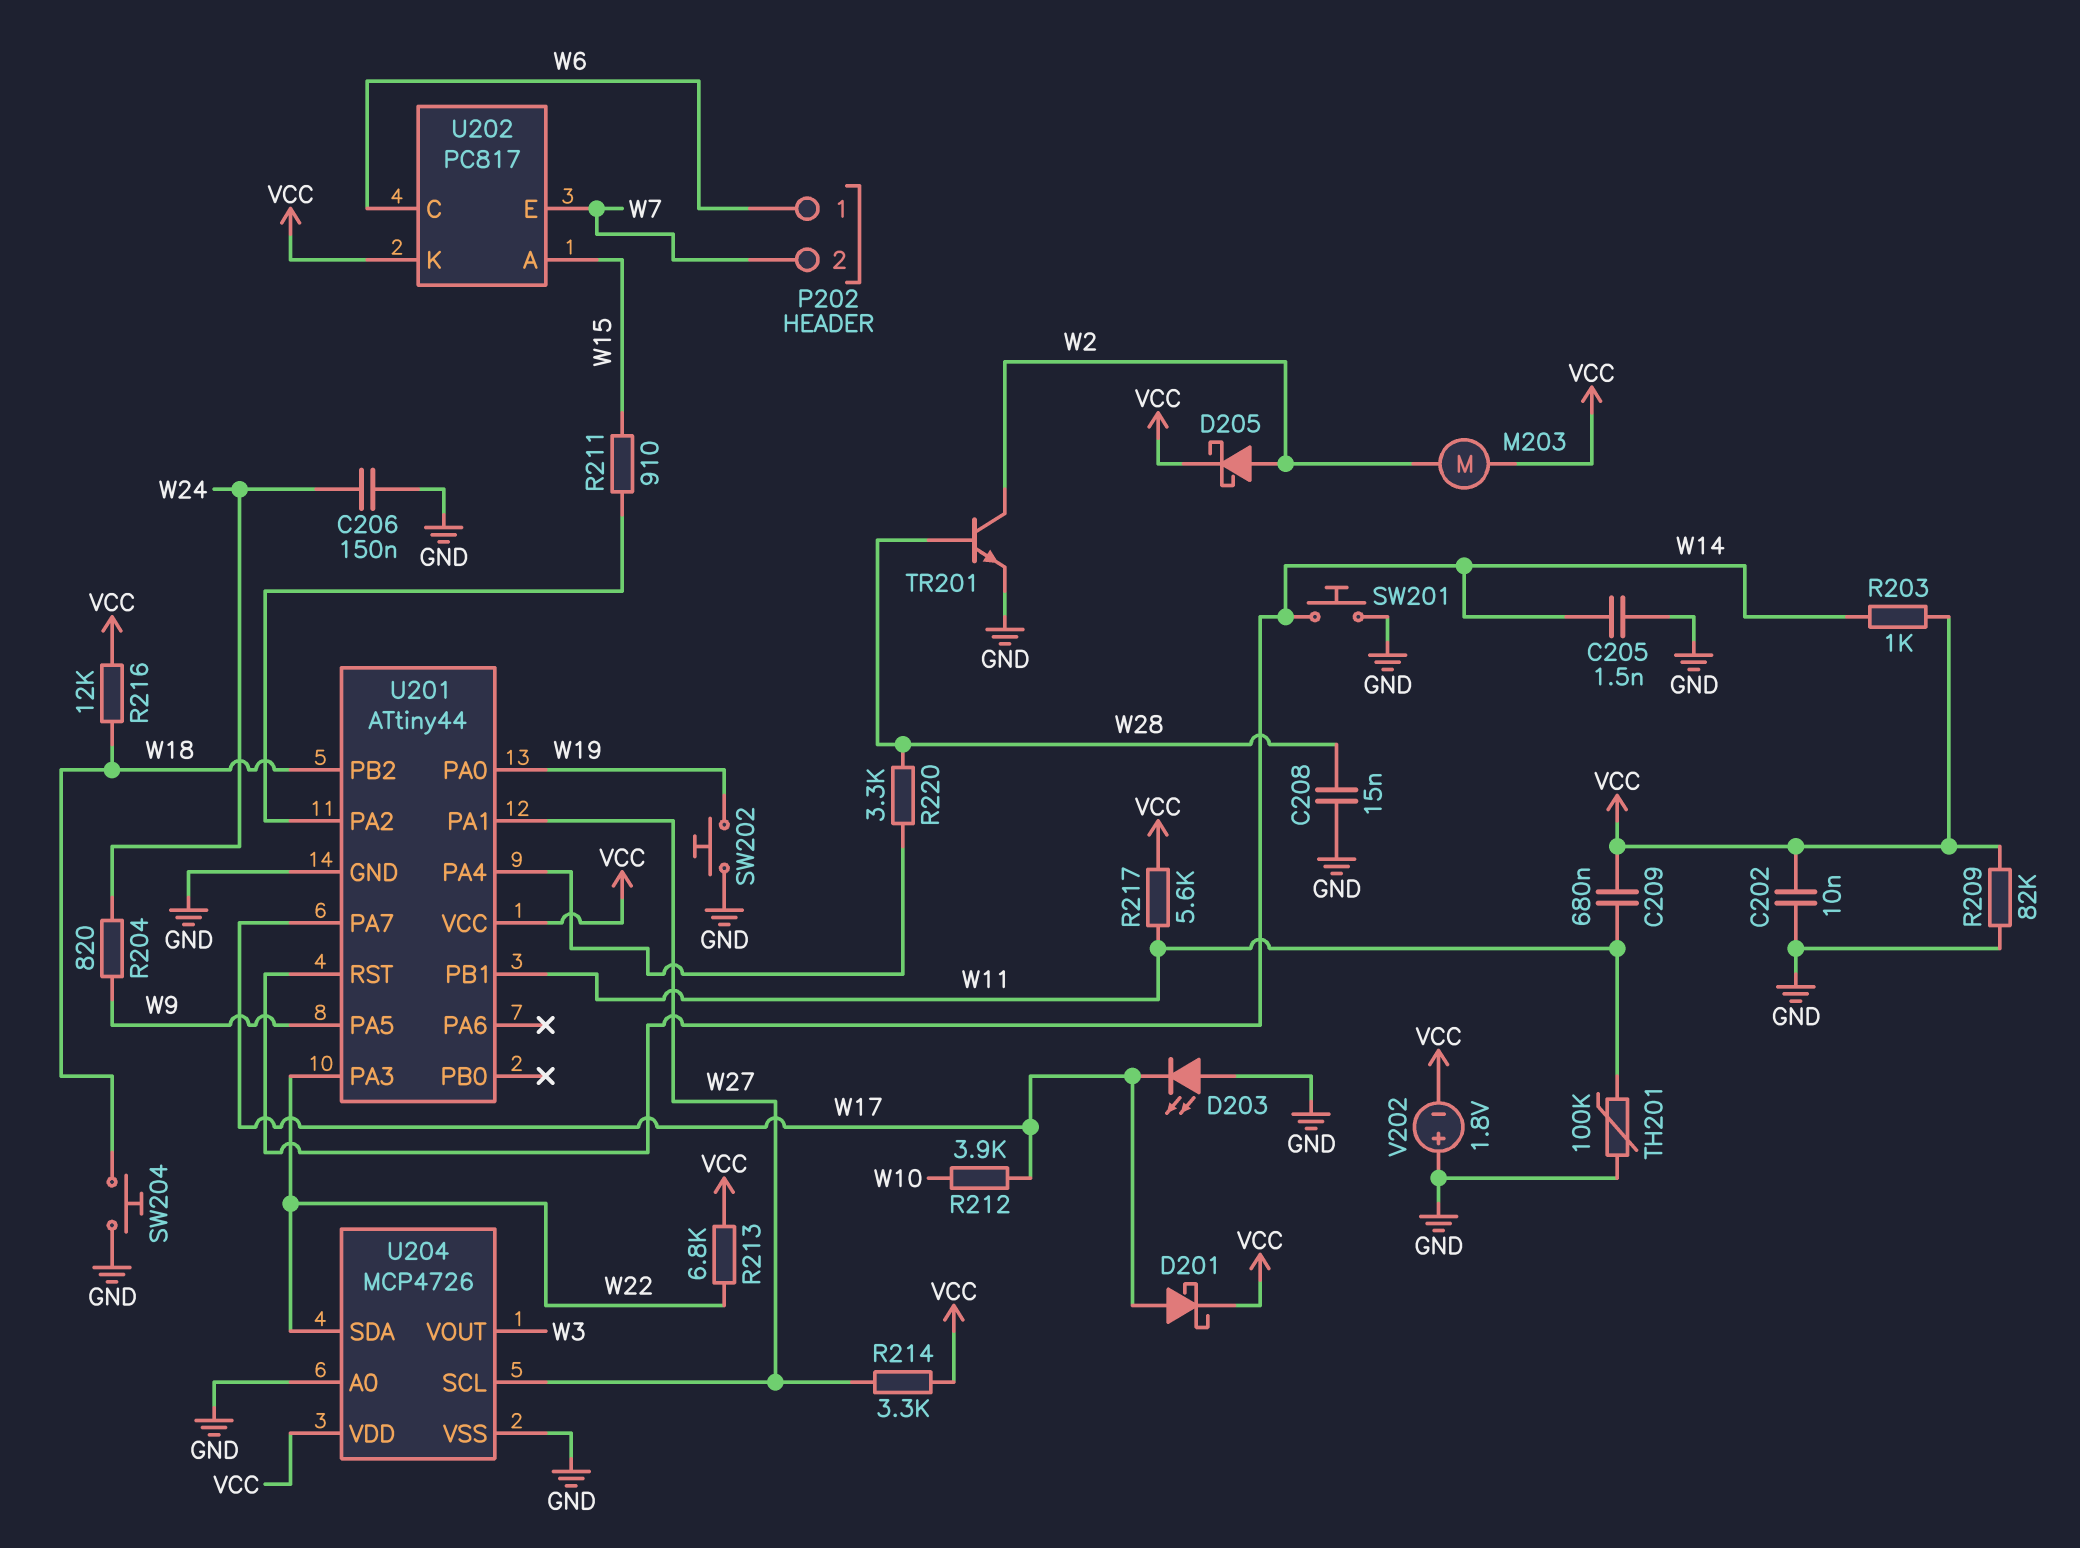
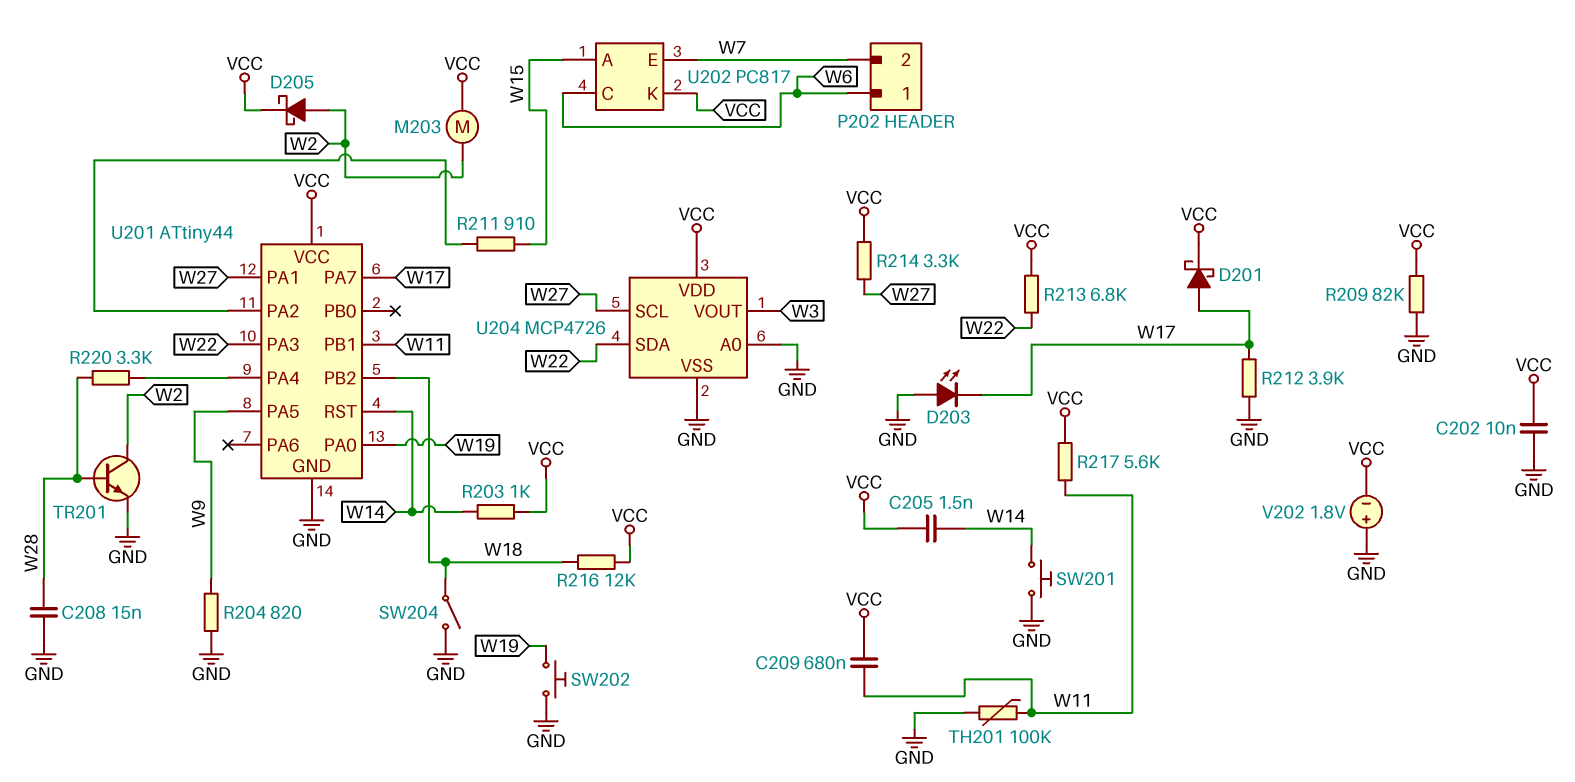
C205: 1.5nF (GND, W14) -> 1.5nF (VCC, W14)
C206: 150nF (GND, W24) -> none
R204: 820 (W9, W24) -> 820 (GND, W9)
R212: 3.9k (W10, W17) -> 3.9k (GND, W17)
SW204: button (GND, W18) -> switch (GND, W18)

